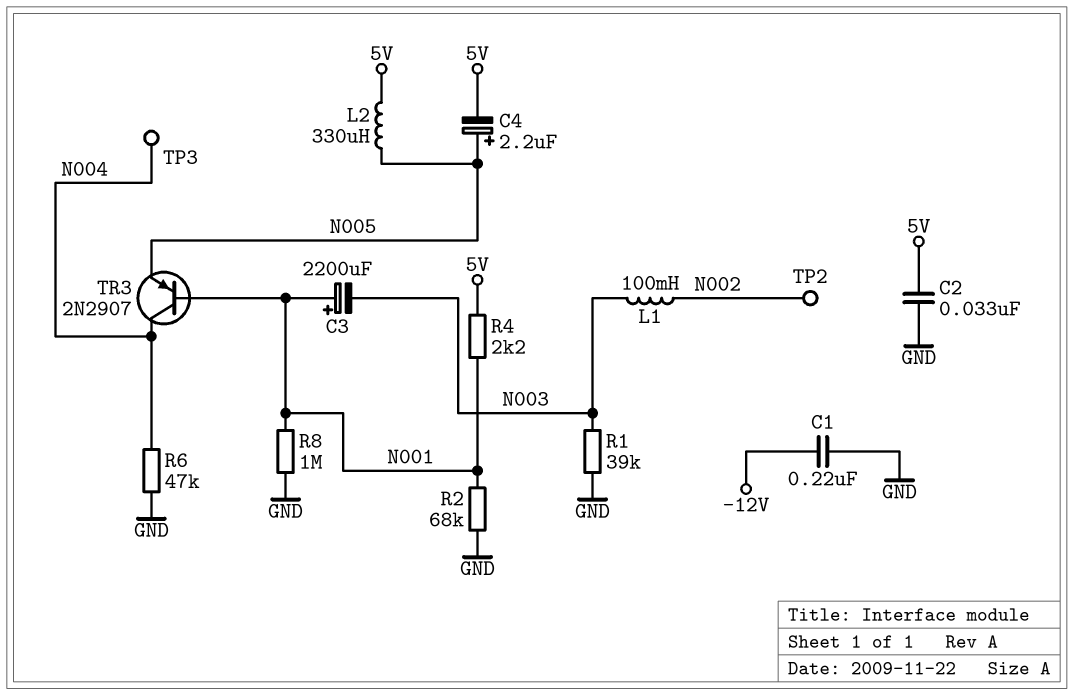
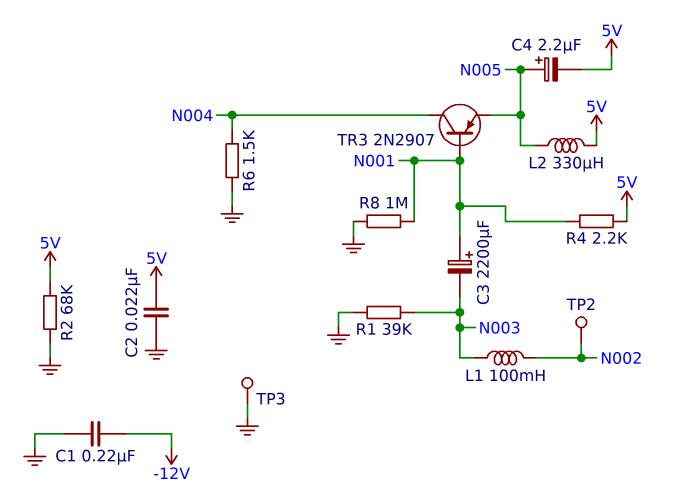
C2: 33nF (5V, GND) -> 22nF (5V, GND)
R2: 68k (GND, N001) -> 68k (5V, GND)
R6: 47k (GND, N004) -> 1.5k (GND, N004)
TP3: test point (N004) -> test point (GND)

